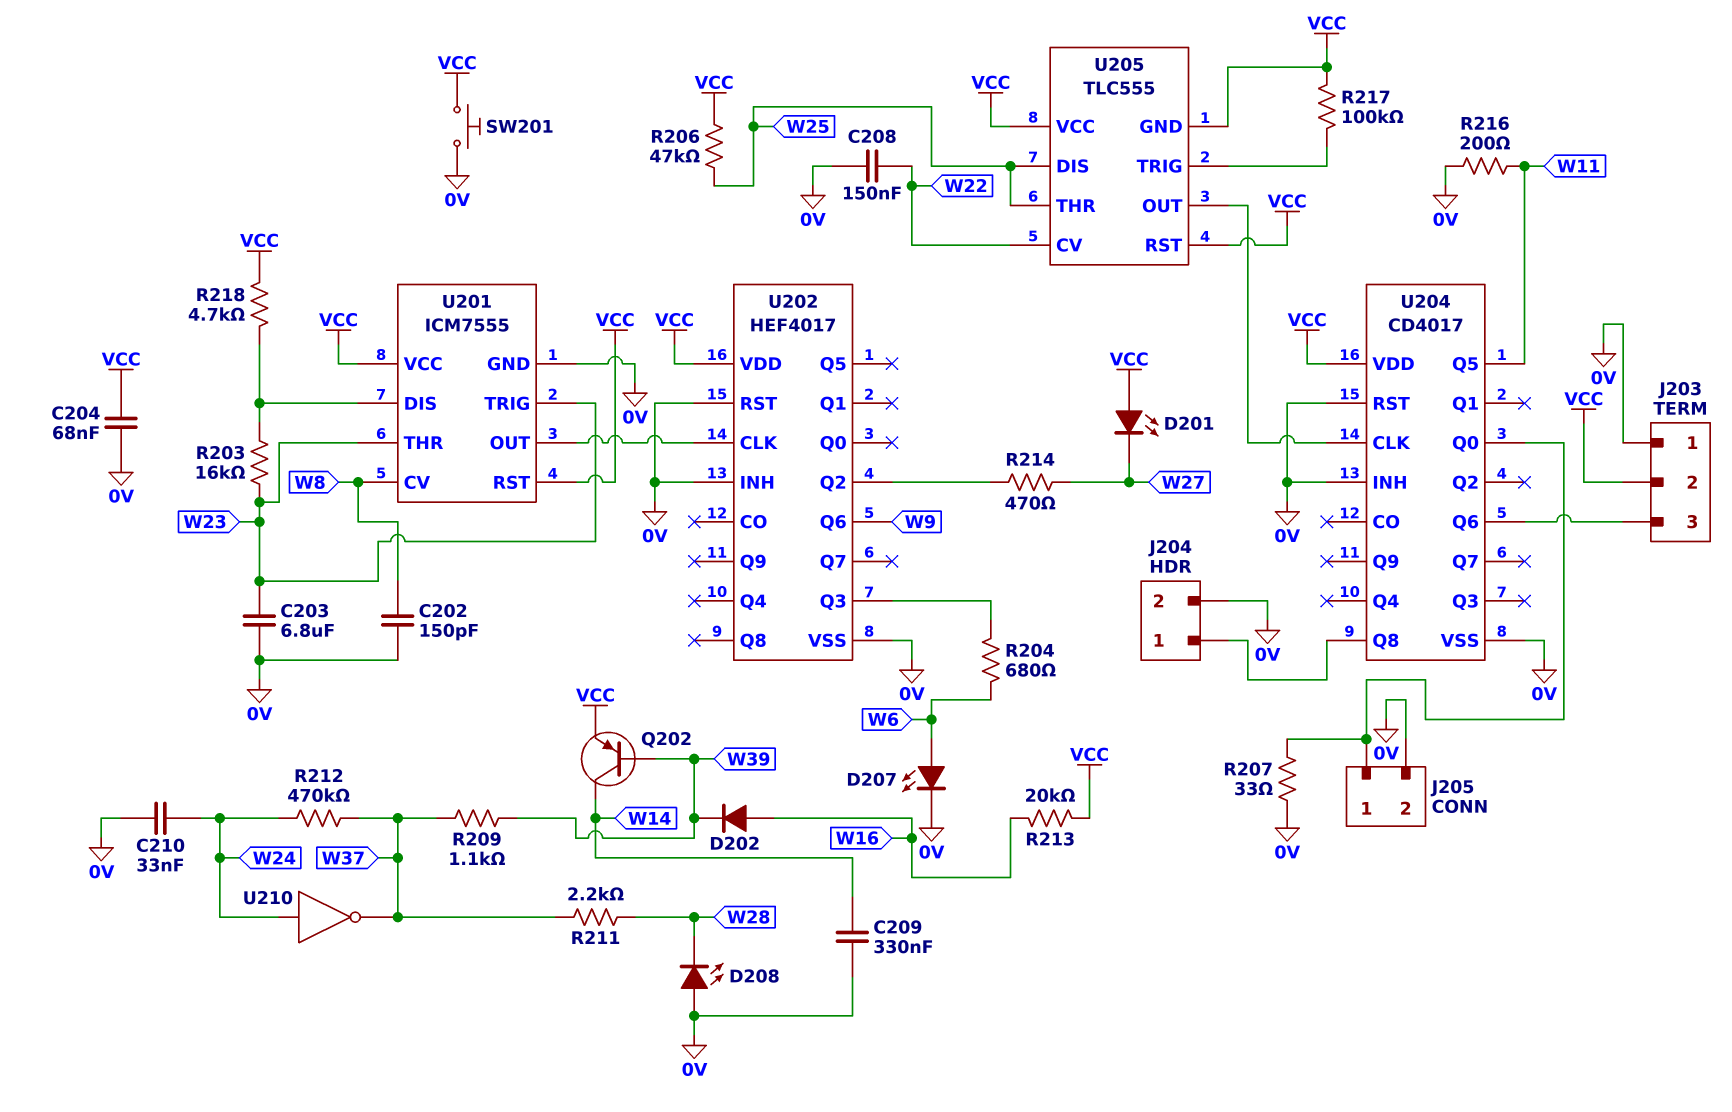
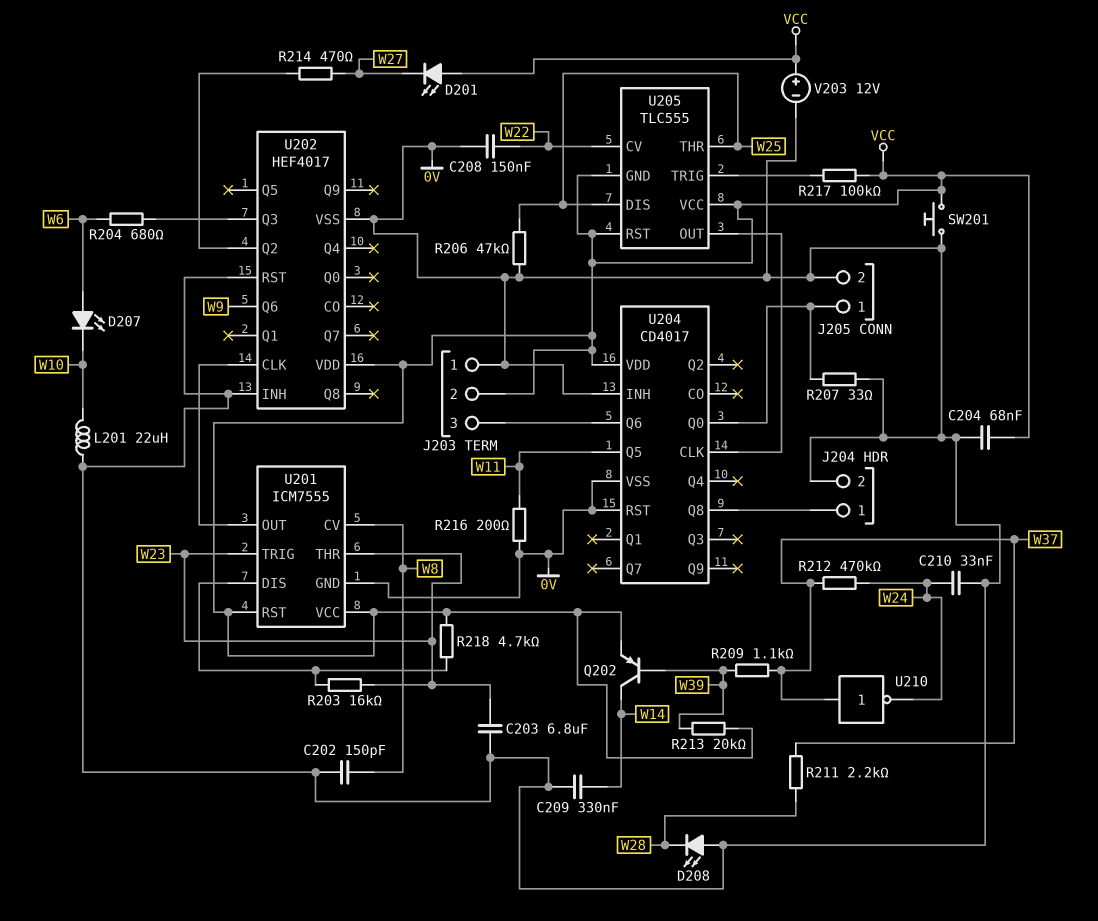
D202: diode (A W16, K W39) -> none
D207: LED (A W6, K 0V) -> LED (A W6, K W10)
L201: none -> 22uH (0V, W10)
R206: 47k (VCC, W25) -> 47k (0V, W25)
R213: 20k (VCC, W16) -> 20k (VCC, W39)
U210: NOT (in W24, out W37) -> NOT (in W37, out W24)
V203: none -> 12V (plus VCC, minus 0V)

